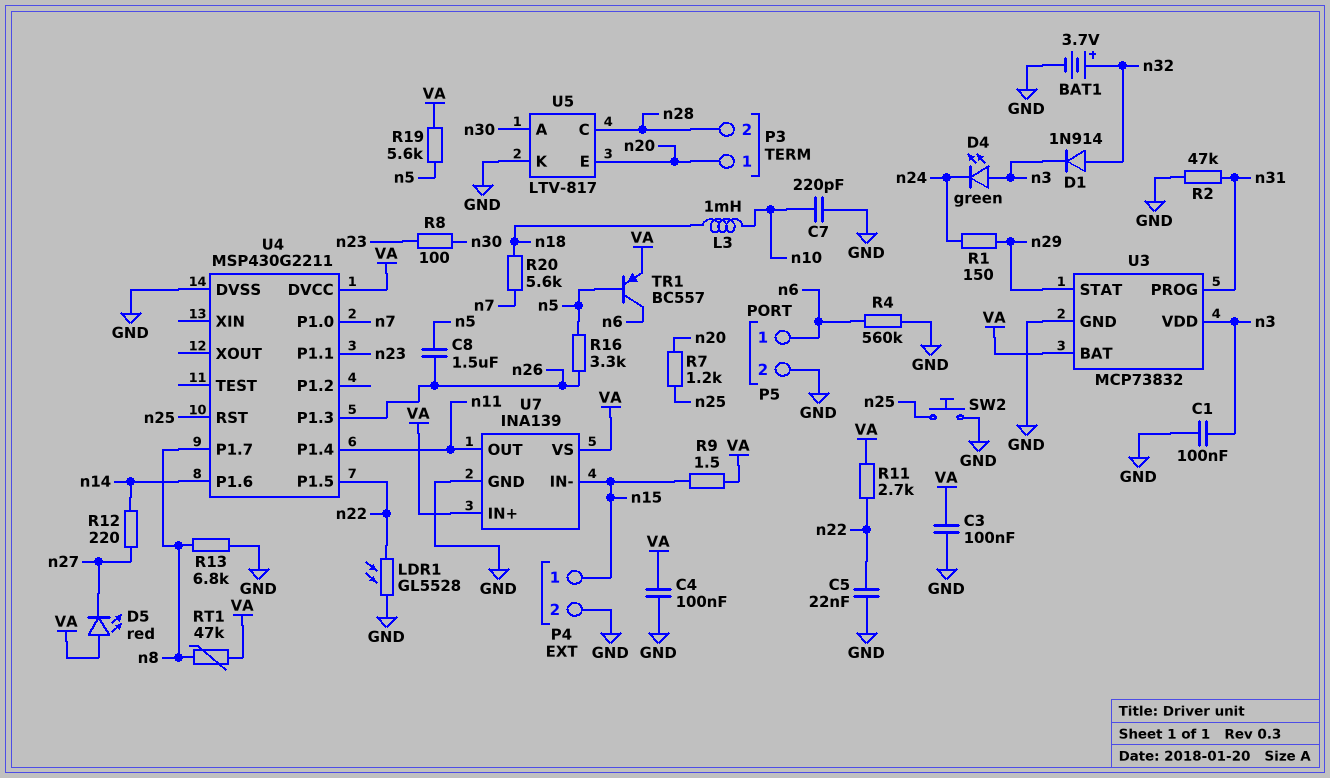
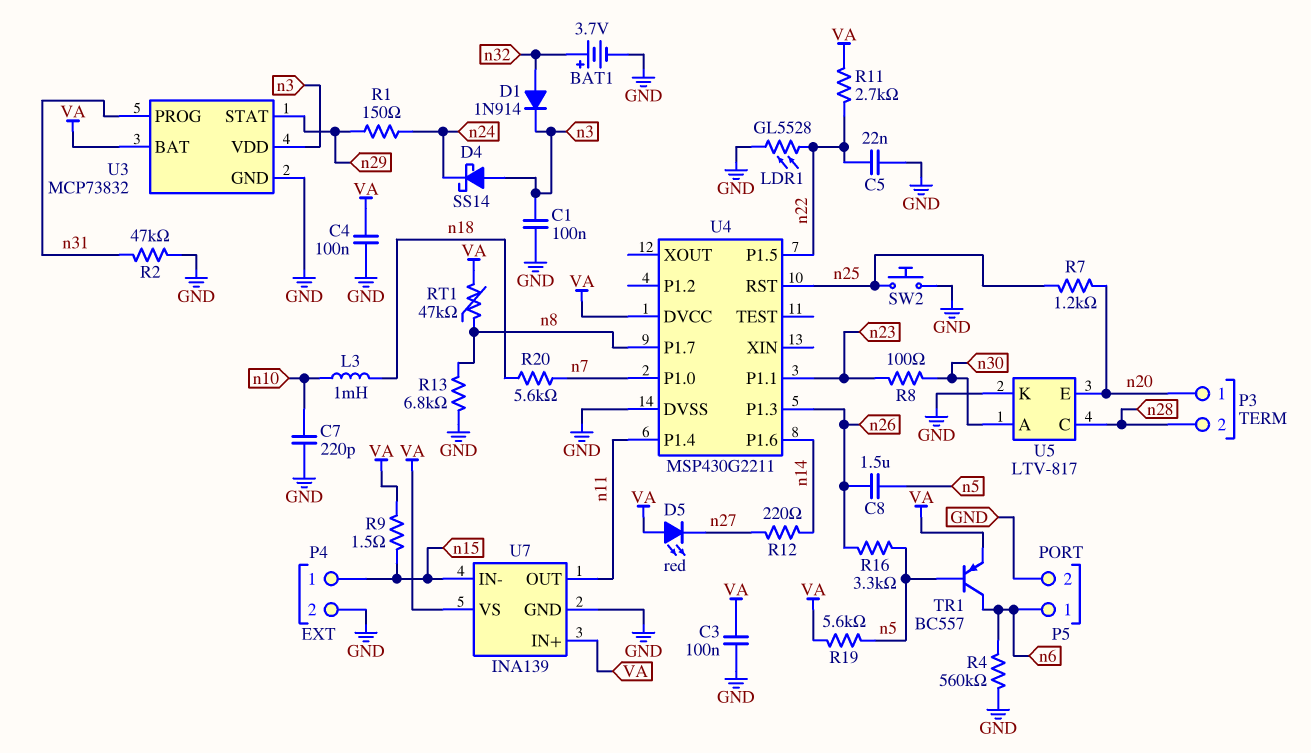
D4: LED green (A n3, K n24) -> schottky SS14 (A n3, K n24)

